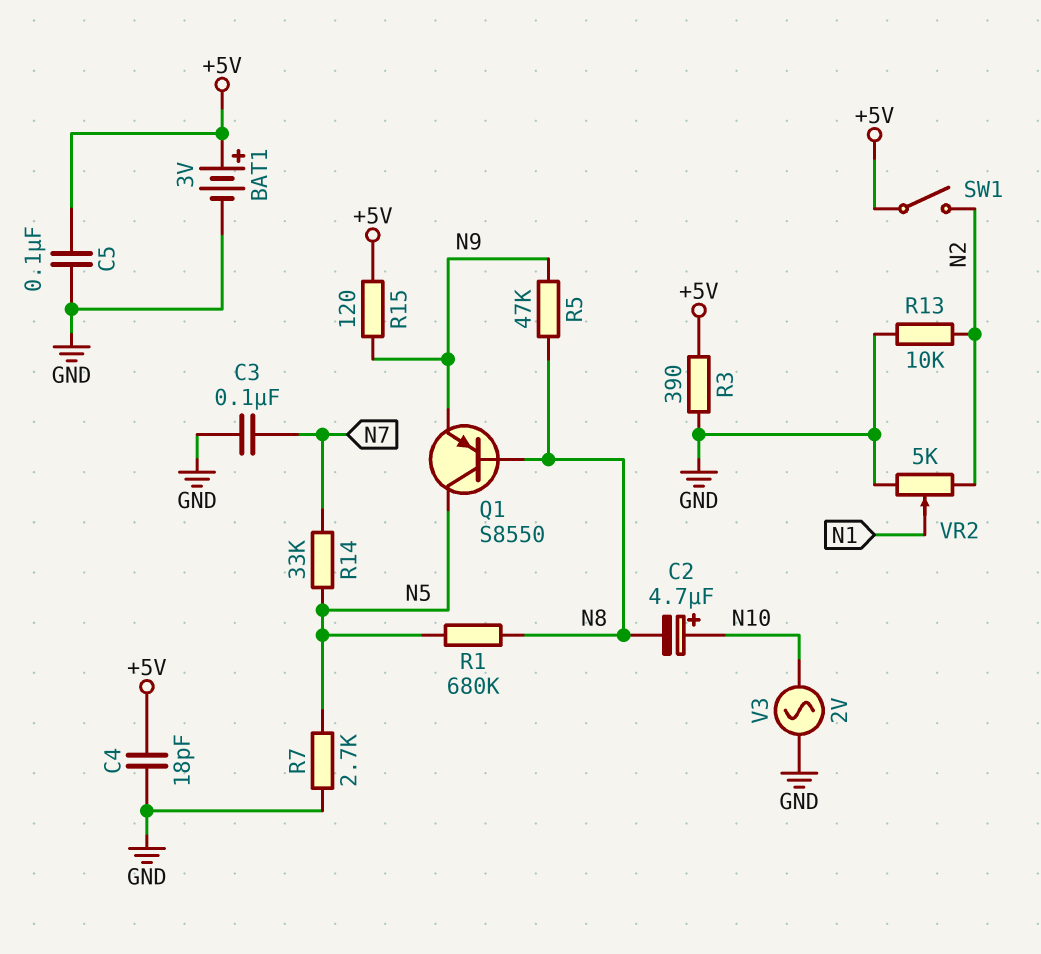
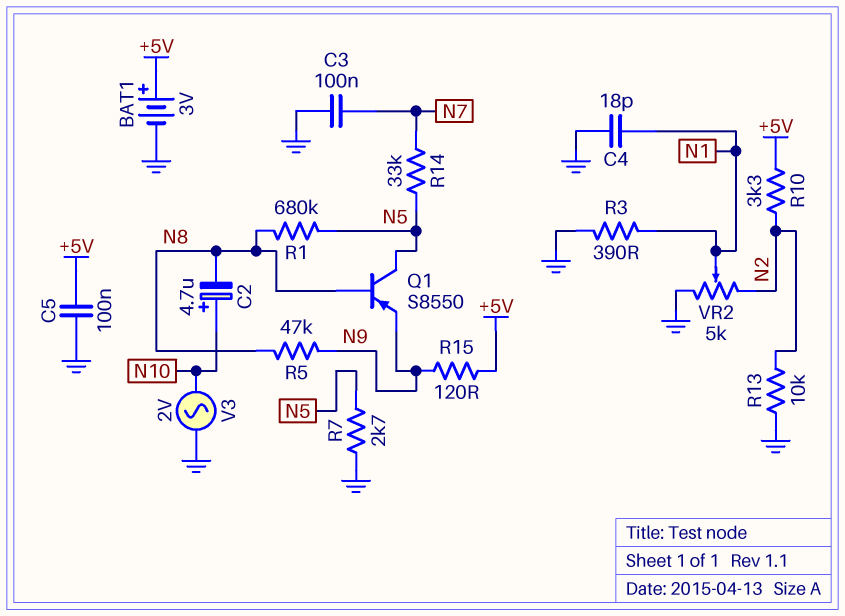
C4: 18pF (+5V, GND) -> 18pF (GND, N1)
R3: 390 (+5V, GND) -> 390 (GND, N1)
R10: none -> 3.3k (+5V, N2)
SW1: switch (+5V, N2) -> none

